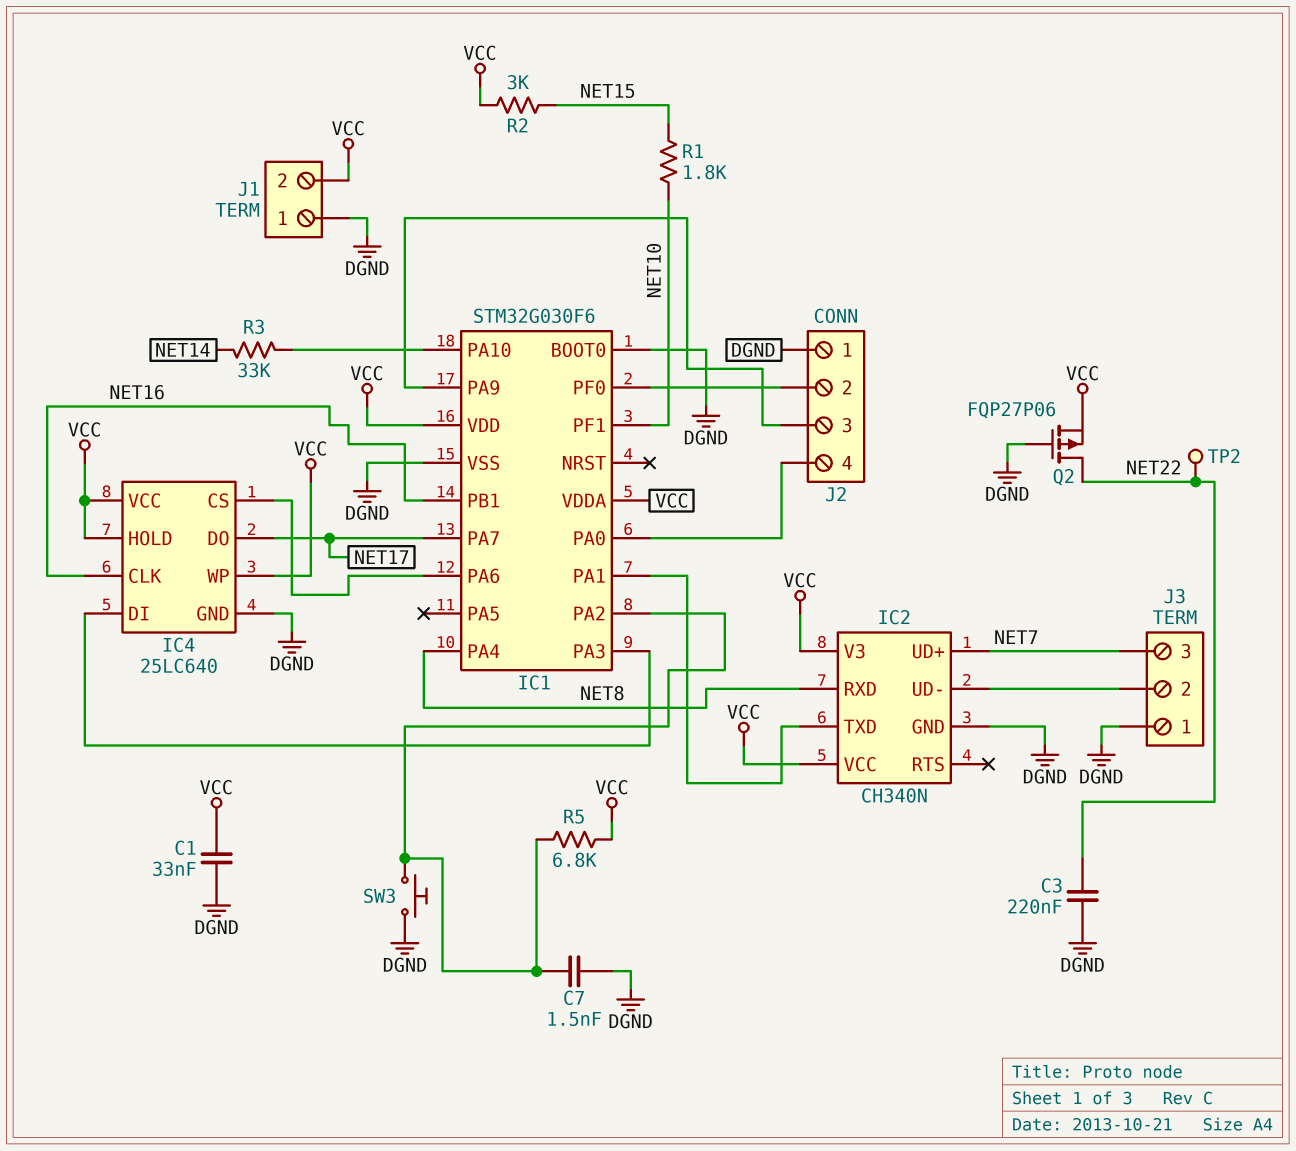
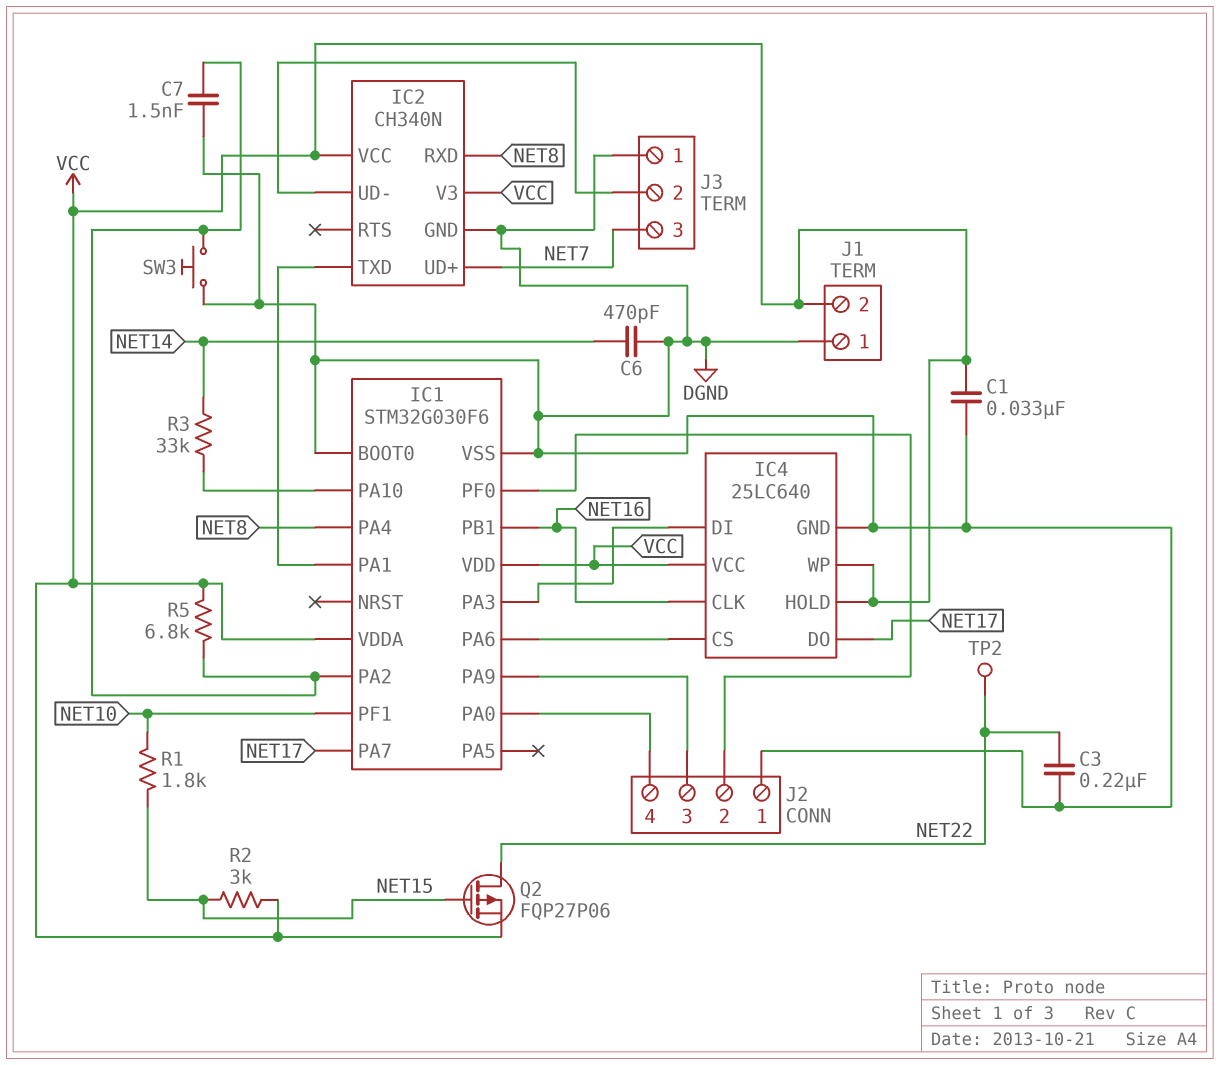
C6: none -> 470pF (DGND, NET14)
Q2: PMOS FQP27P06 (G DGND, D NET22, S VCC) -> PMOS FQP27P06 (G NET15, D NET22, S VCC)

